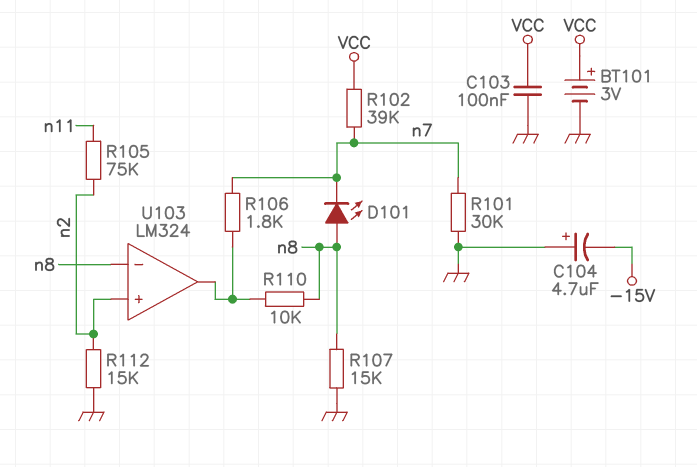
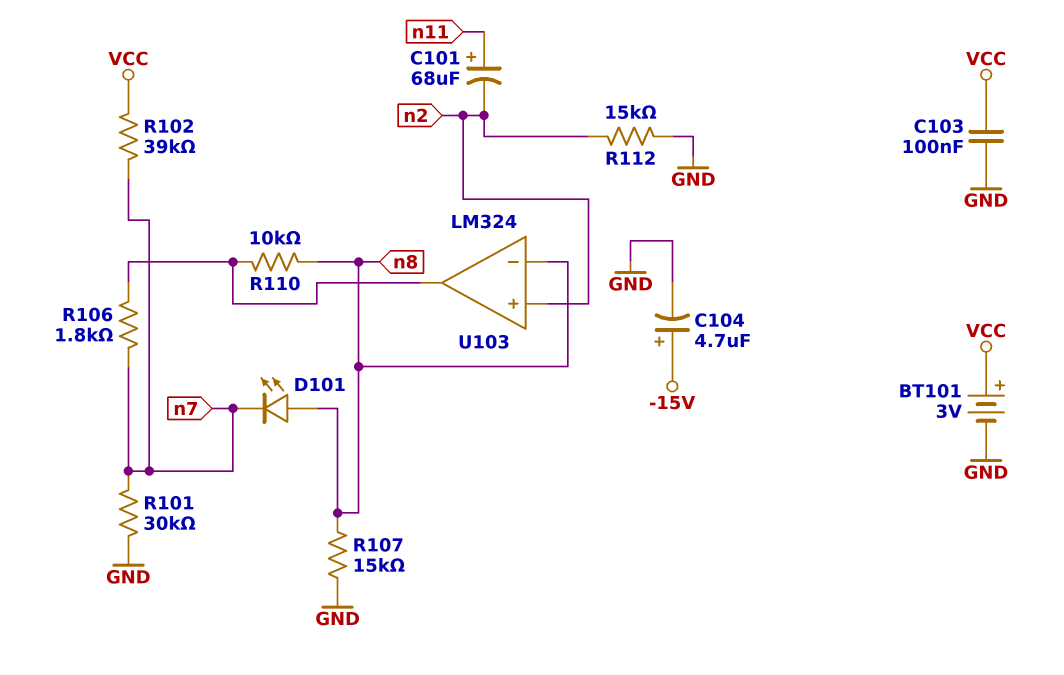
C101: none -> 68uF (plus n11, minus n2)
C104: 4.7uF (plus GND, minus -15V) -> 4.7uF (plus -15V, minus GND)
R105: 75k (n2, n11) -> none

